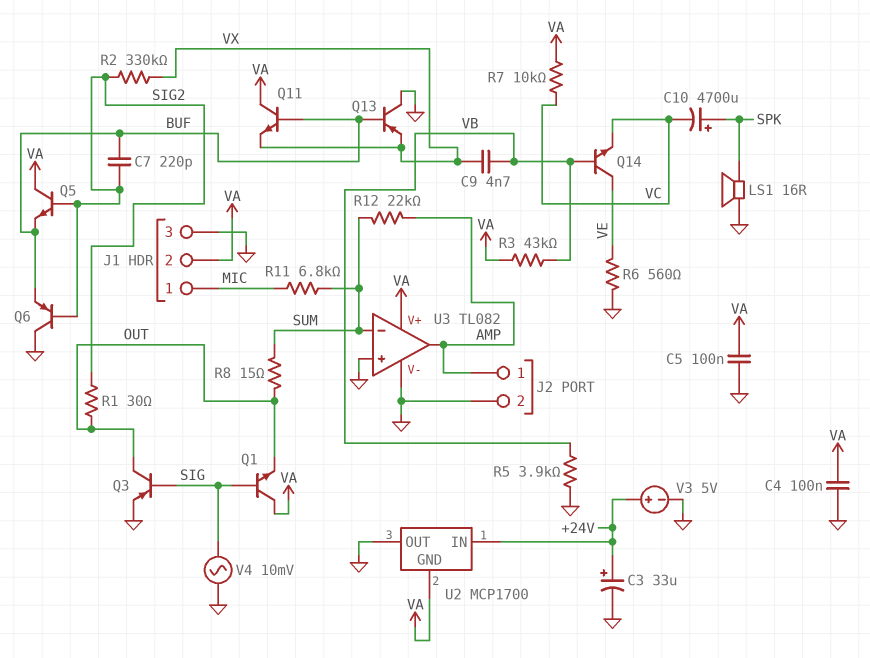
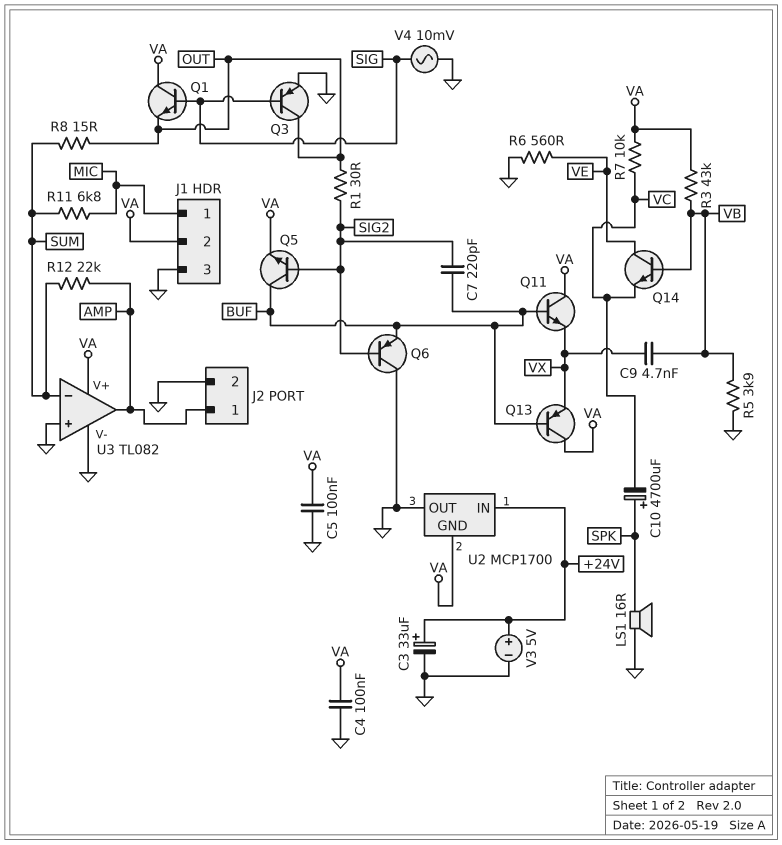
Q5: NPN (B SIG2, C VA, E BUF) -> NPN (B SIG2, C BUF, E VA)
Q13: PNP (B BUF, C GND, E VX) -> PNP (B BUF, C VA, E VX)
R2: 330k (SIG2, VX) -> none

